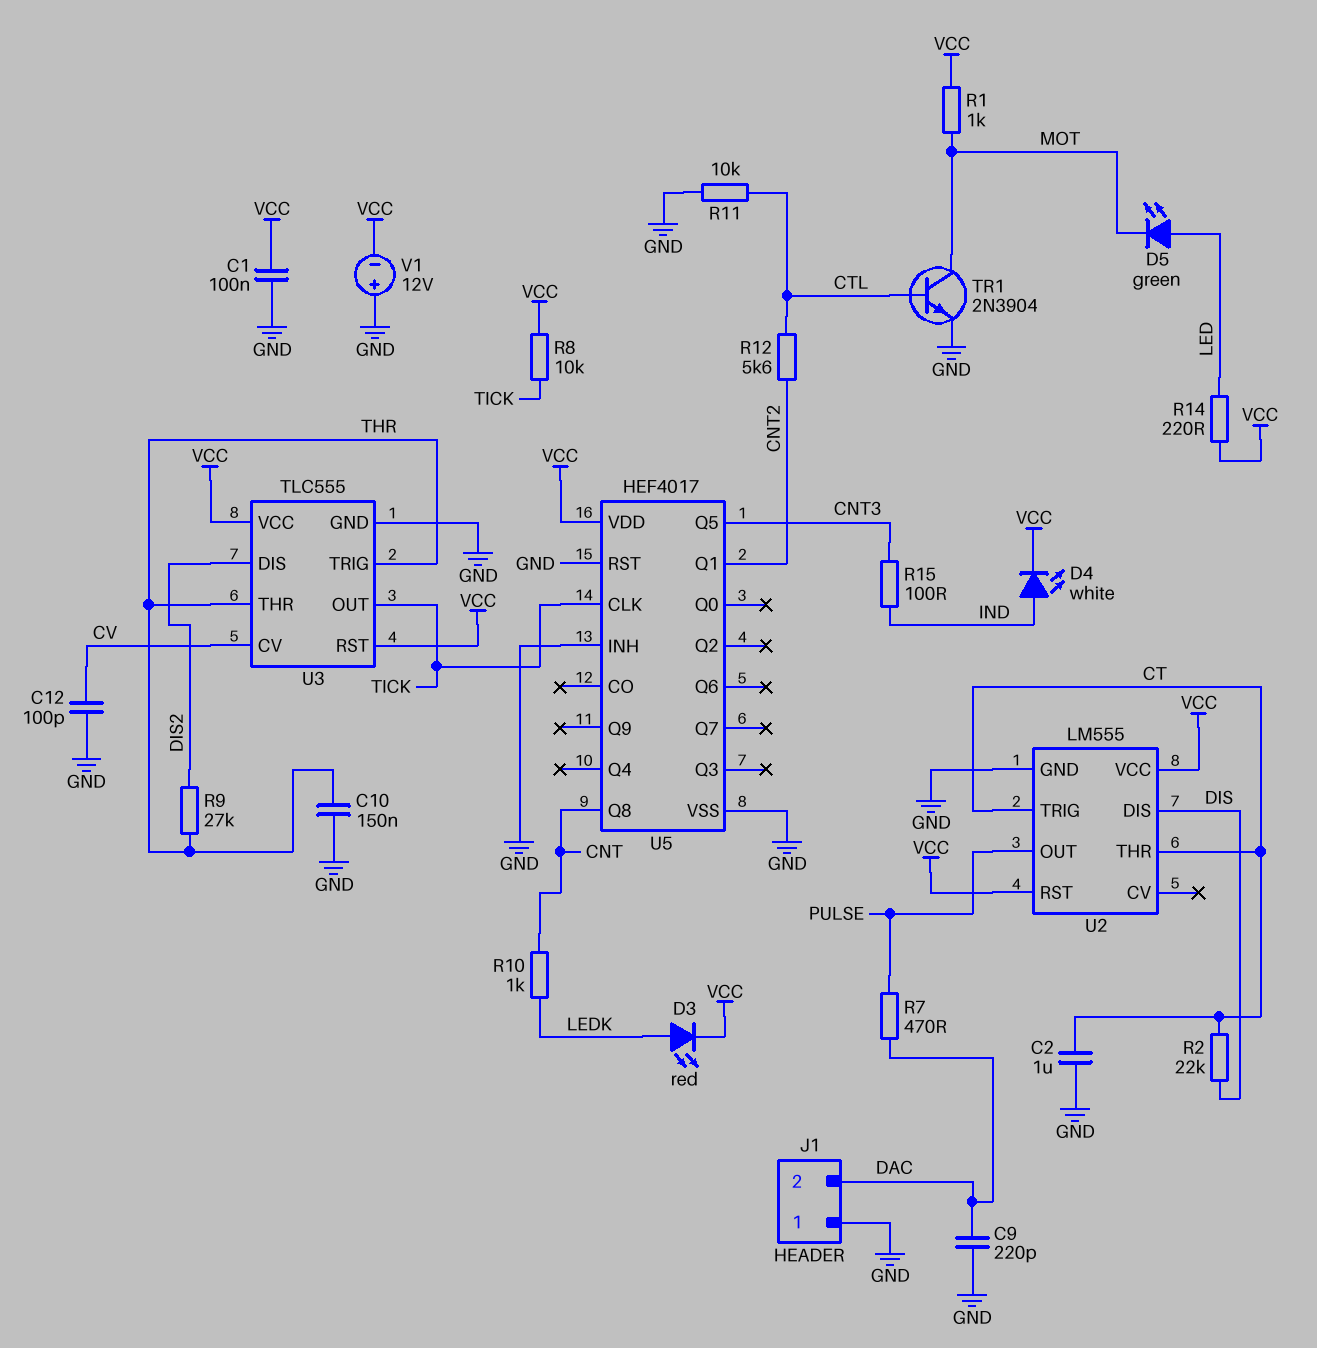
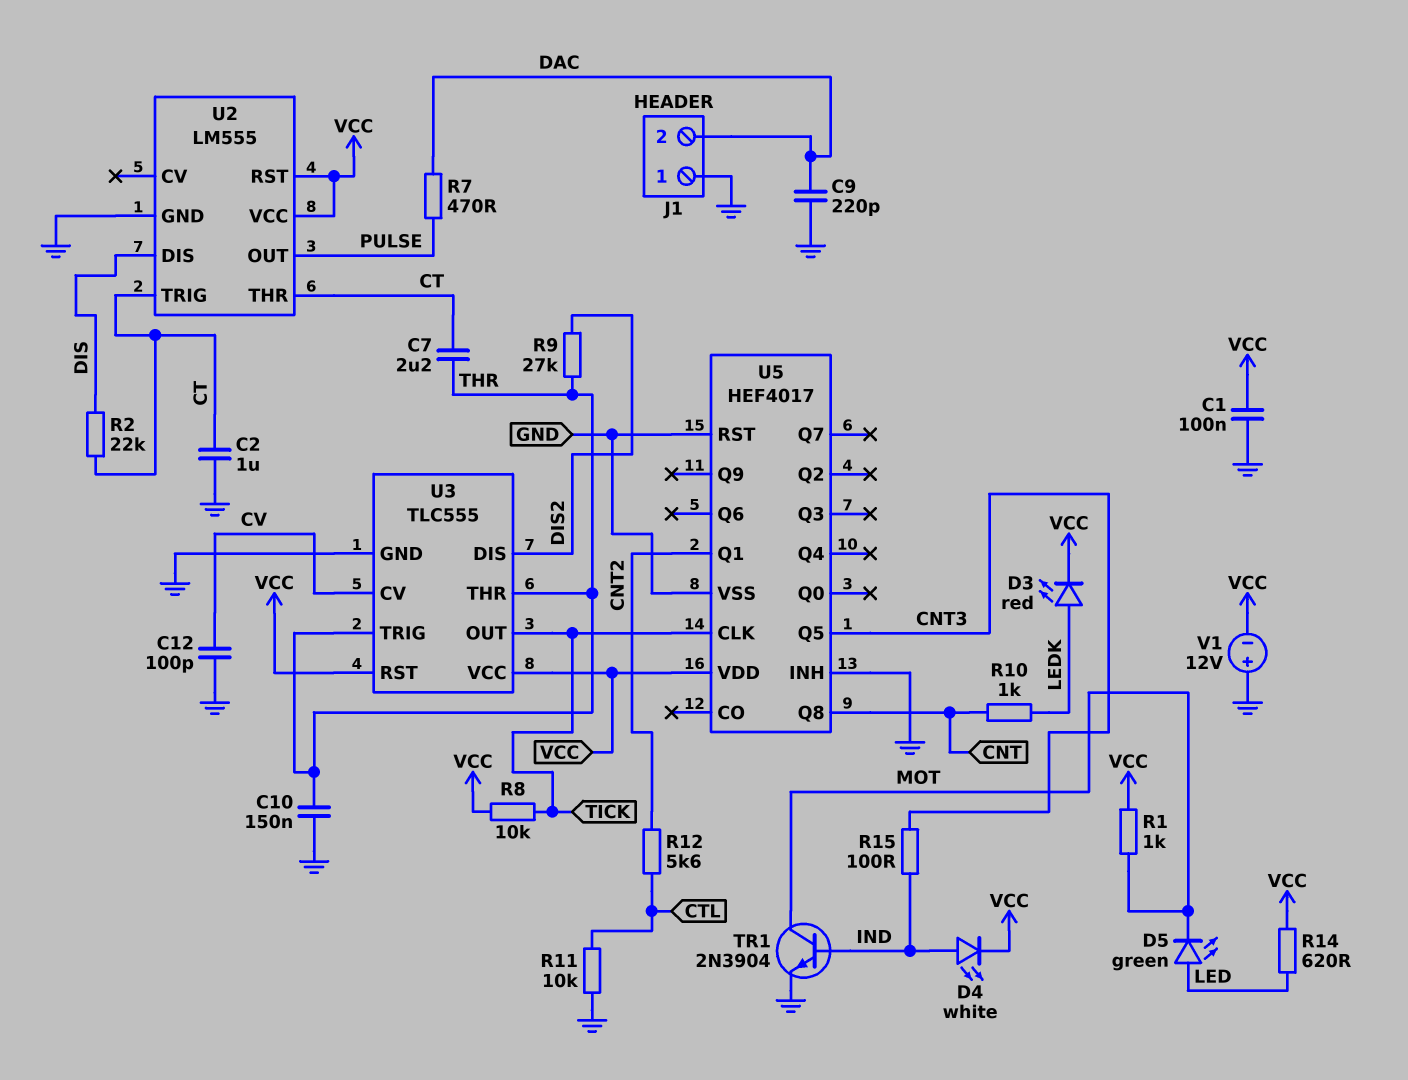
C7: none -> 2.2uF (CT, THR)
R14: 220 (LED, VCC) -> 620 (LED, VCC)
TR1: NPN 2N3904 (B CTL, C MOT, E GND) -> NPN 2N3904 (B IND, C MOT, E GND)

